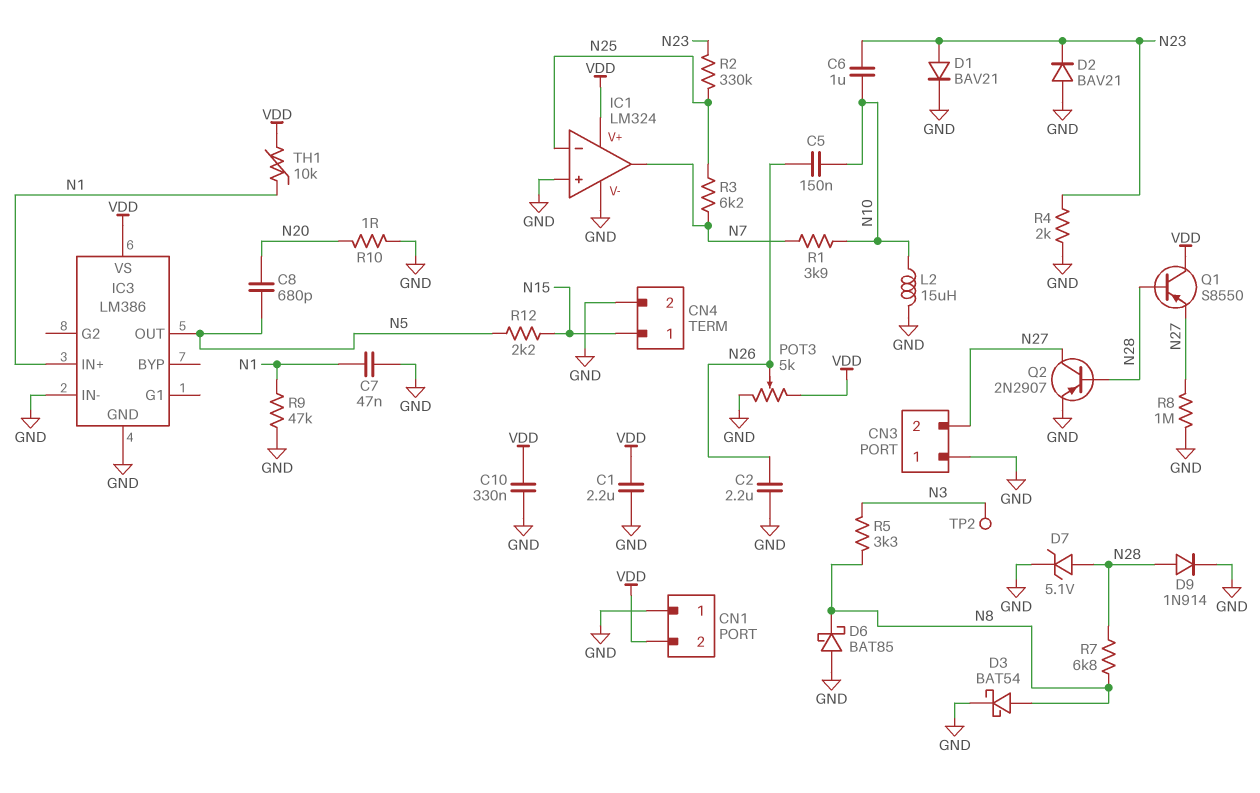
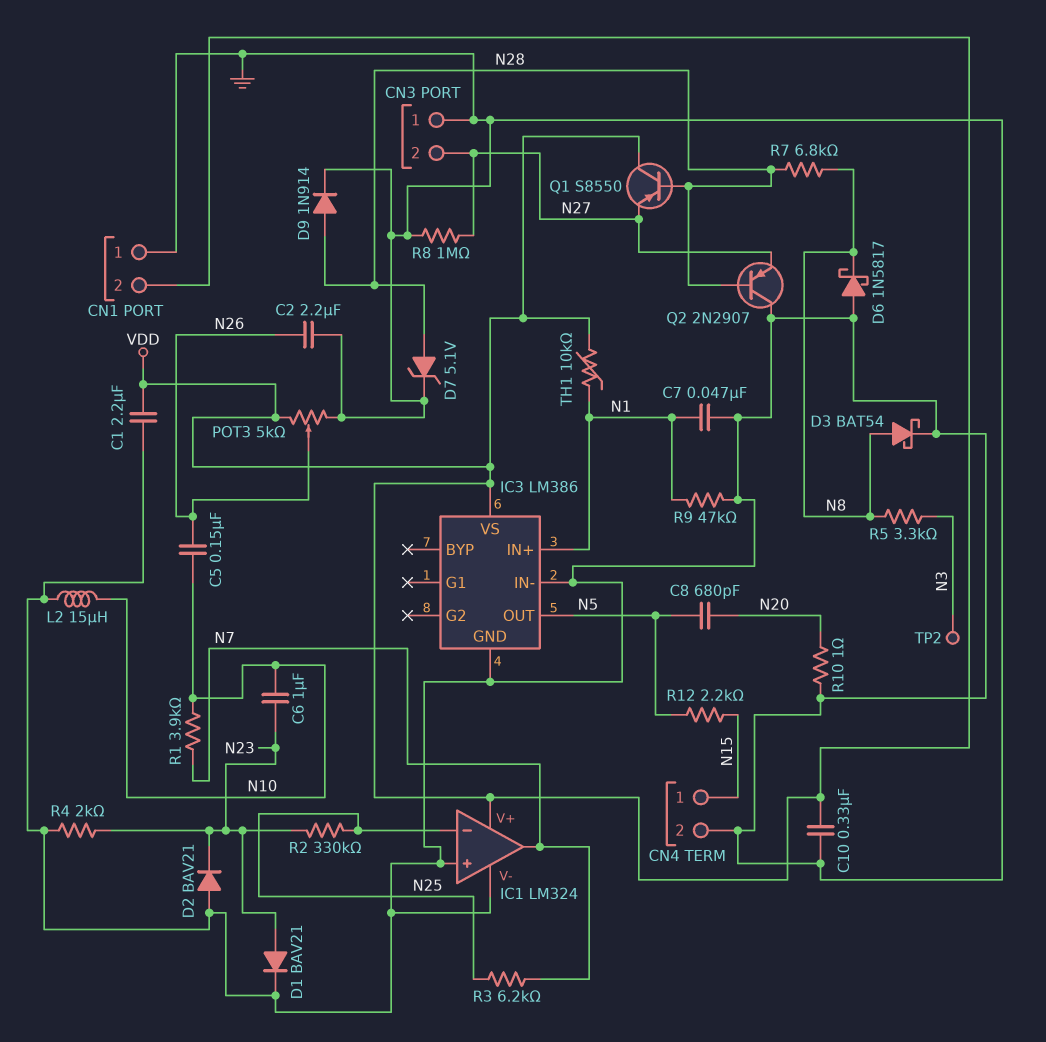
D6: schottky BAT85 (A GND, K N8) -> schottky 1N5817 (A GND, K N8)
Q2: PNP 2N2907 (B N28, C N27, E GND) -> PNP 2N2907 (B N28, C GND, E N27)

